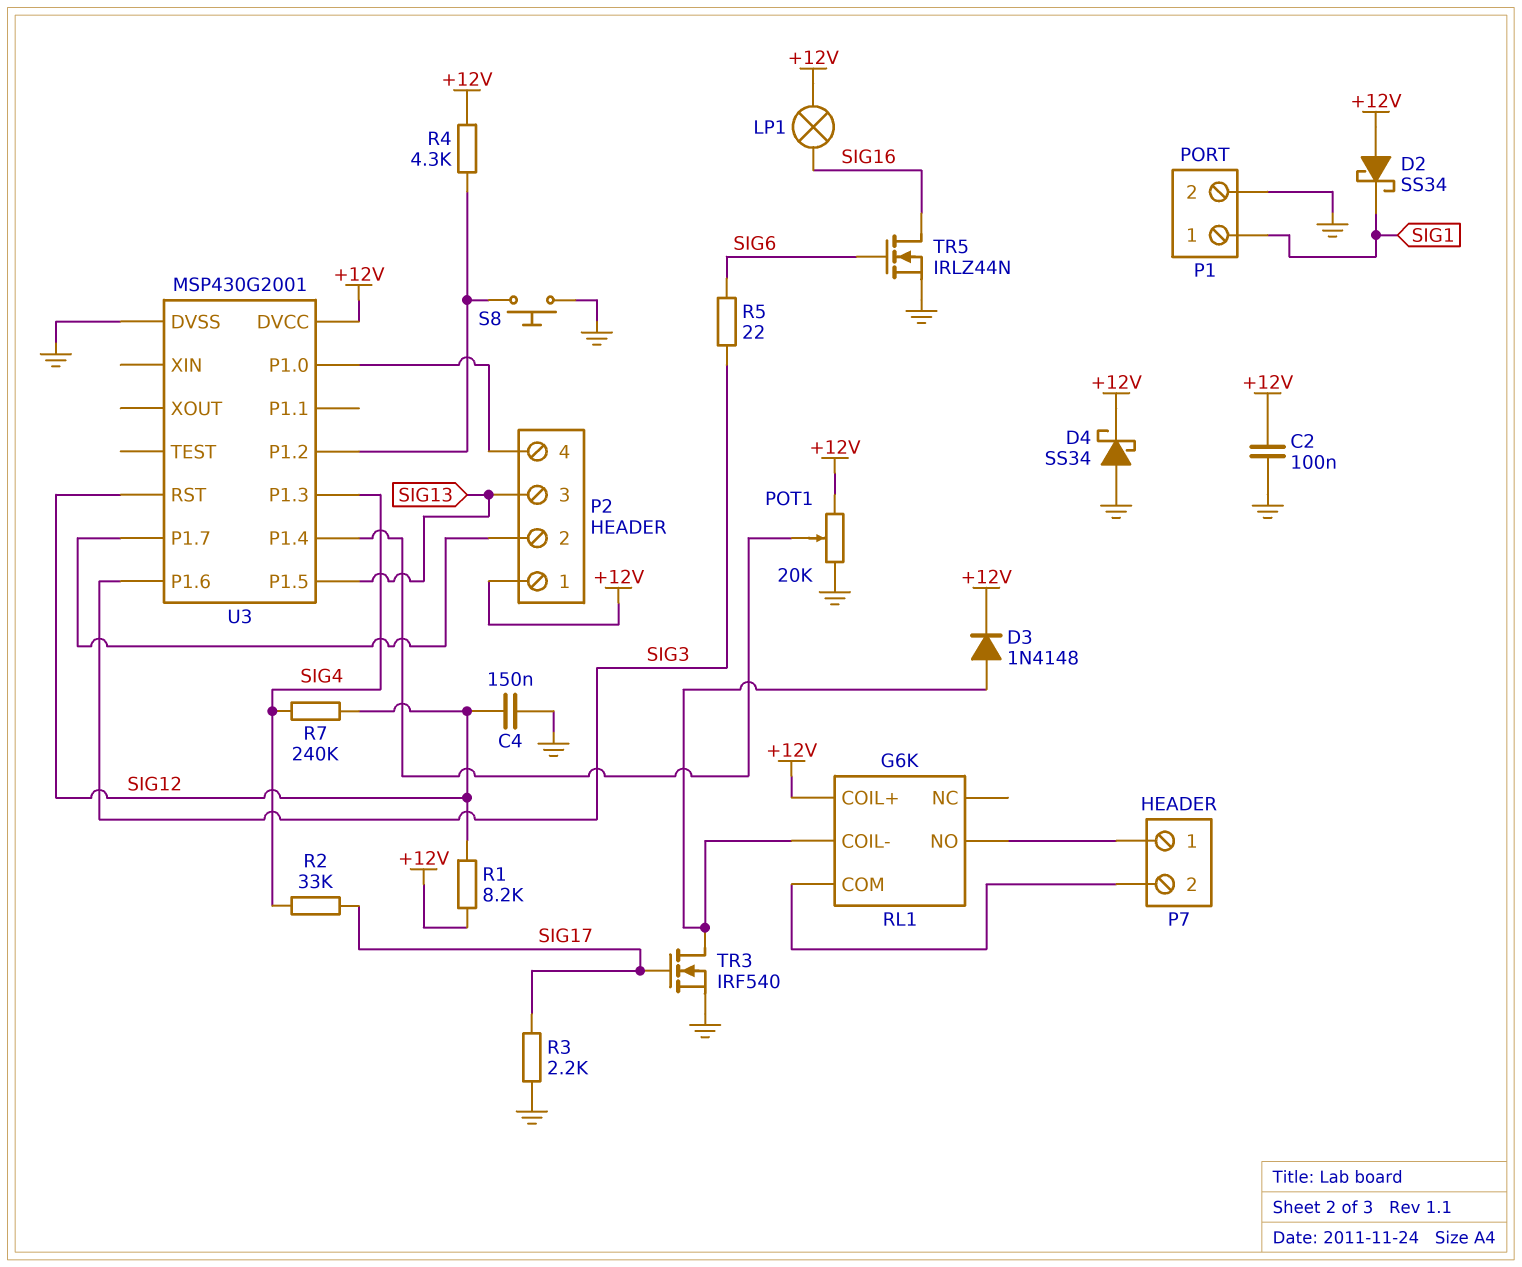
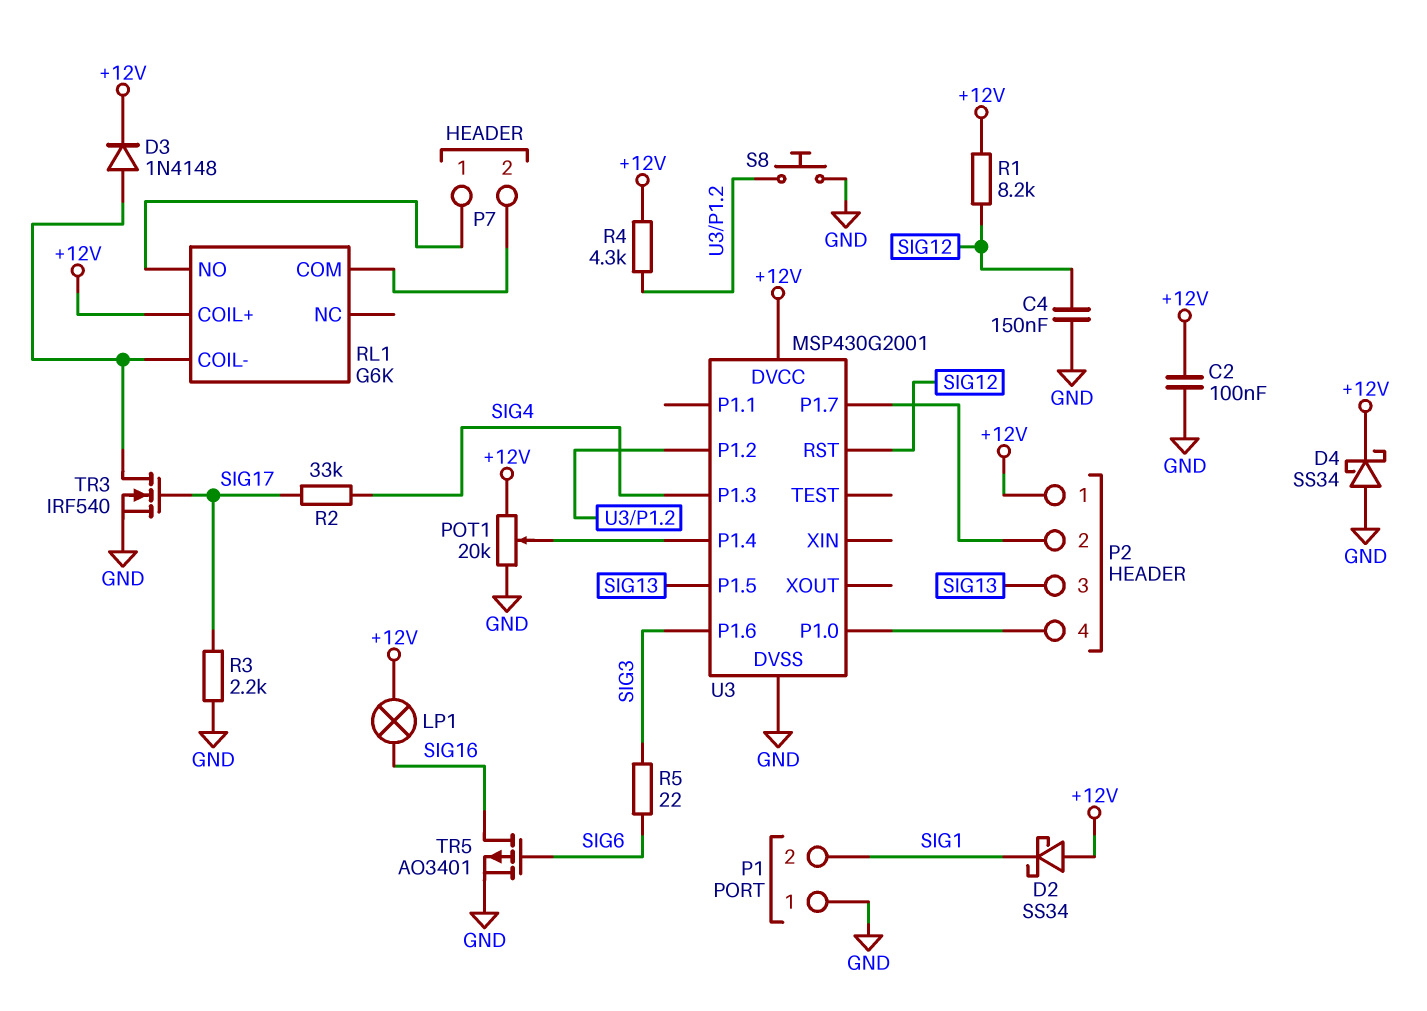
P1 pin 1: SIG1 -> GND
P1 pin 2: GND -> SIG1
R7: 240k (SIG4, SIG12) -> none
TR5: NMOS IRLZ44N (G SIG6, D SIG16, S GND) -> PMOS AO3401 (G SIG6, D SIG16, S GND)

